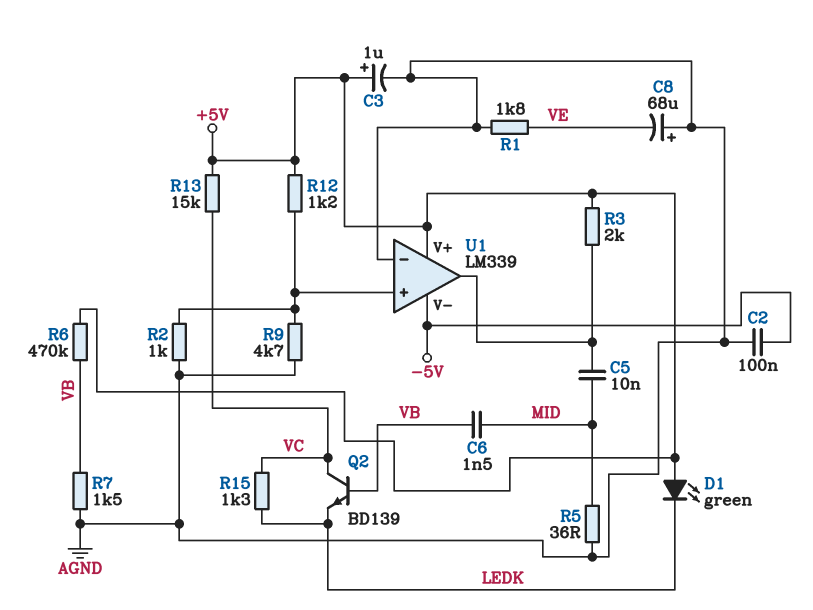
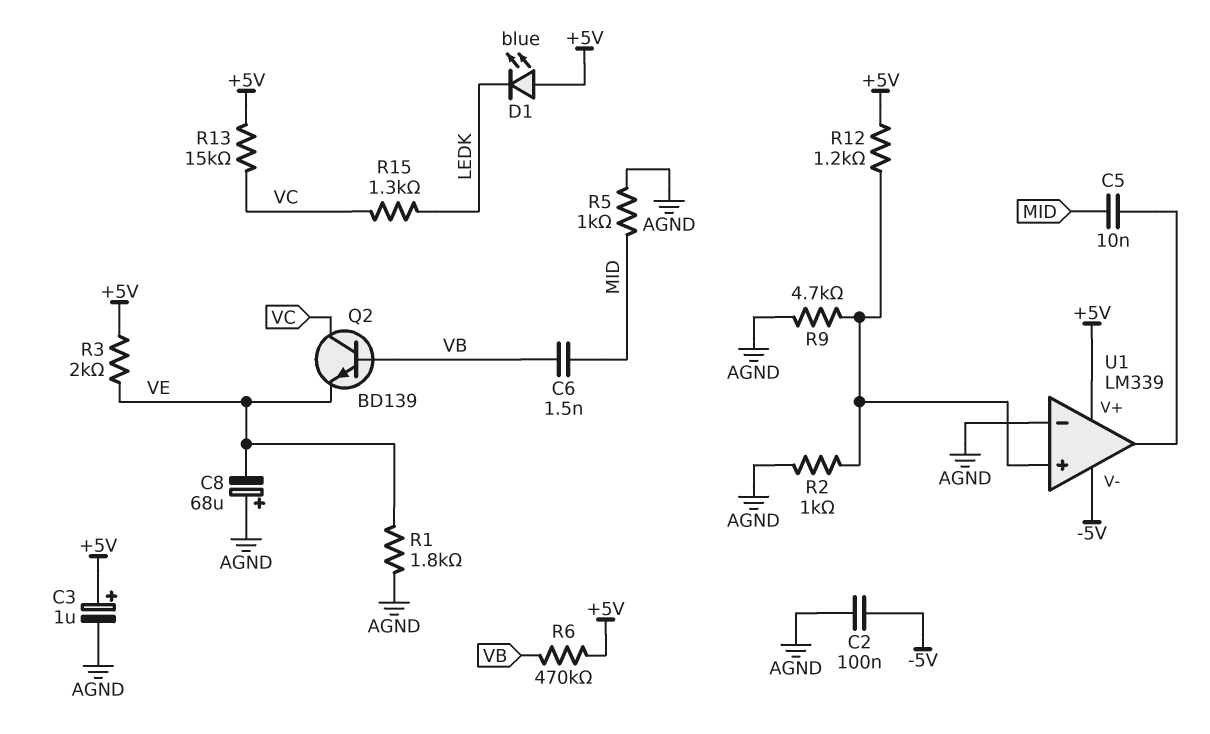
D1: LED green (A +5V, K LEDK) -> LED blue (A +5V, K LEDK)
Q2: NPN BD139 (B VB, C VC, E LEDK) -> NPN BD139 (B VB, C VC, E VE)
R3: 2k (+5V, U1/out) -> 2k (+5V, VE)
R5: 36 (AGND, MID) -> 1k (AGND, MID)
R7: 1.5k (AGND, VB) -> none

